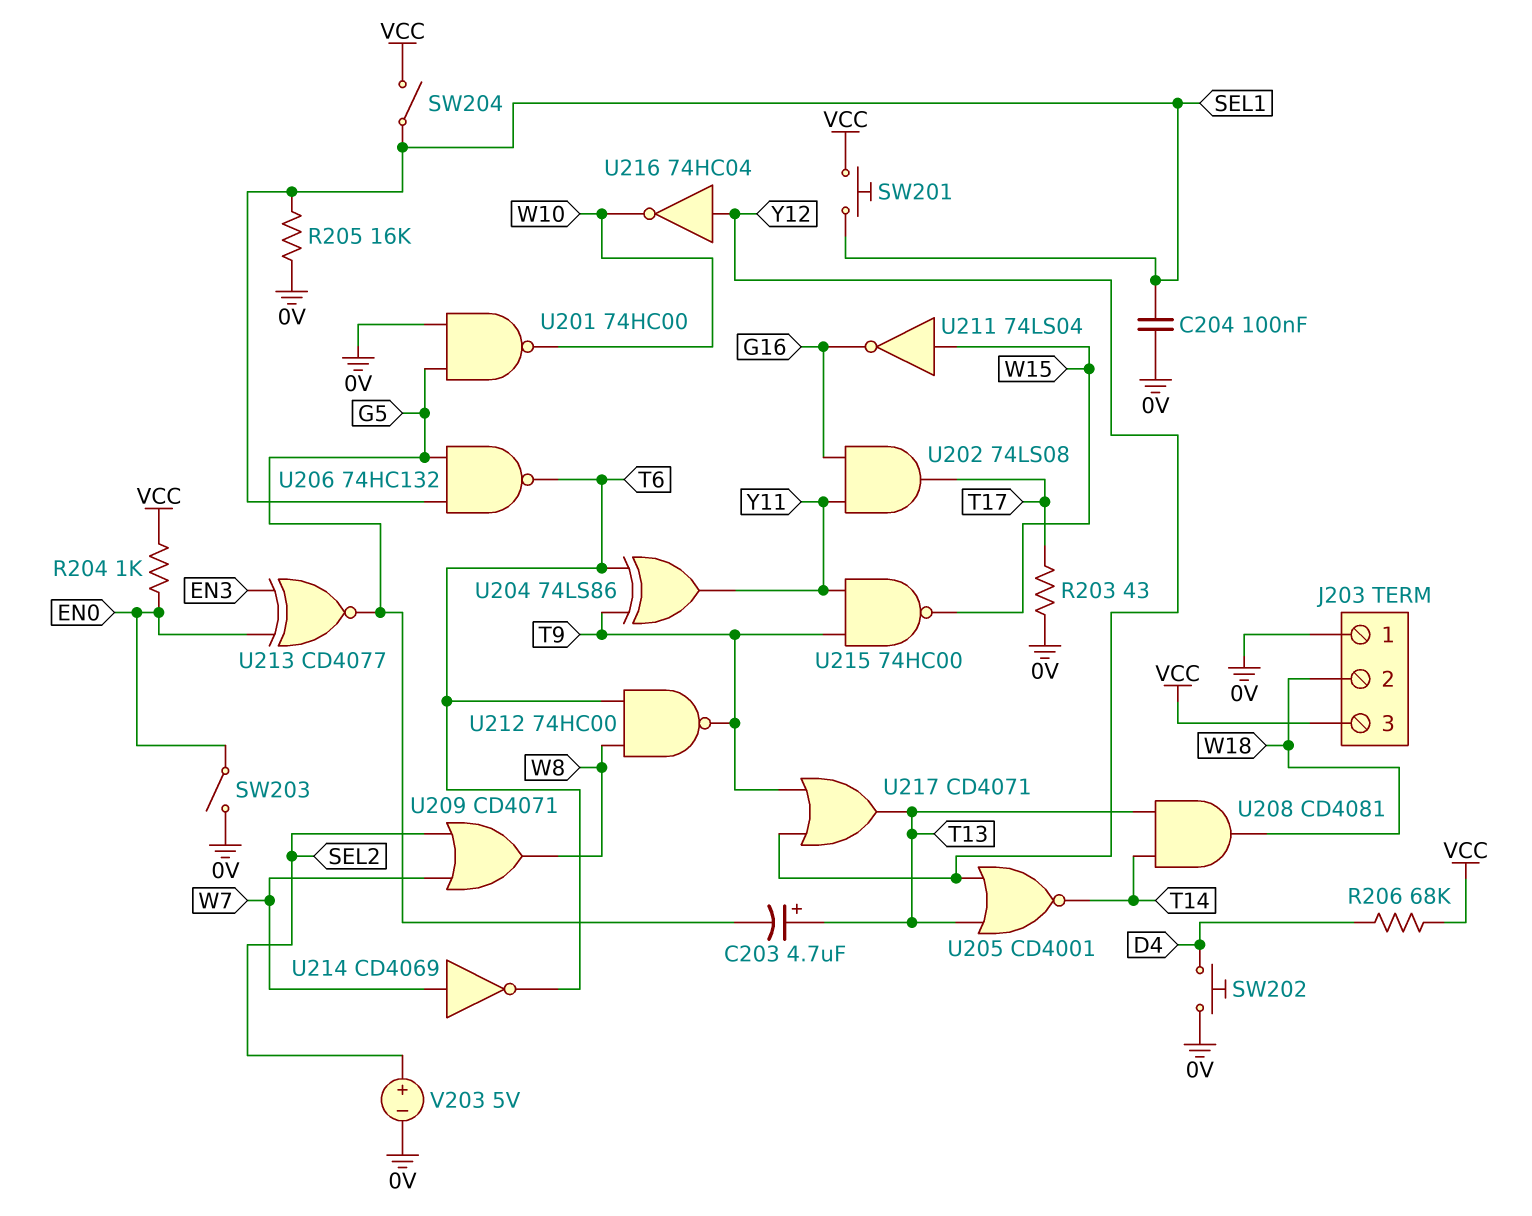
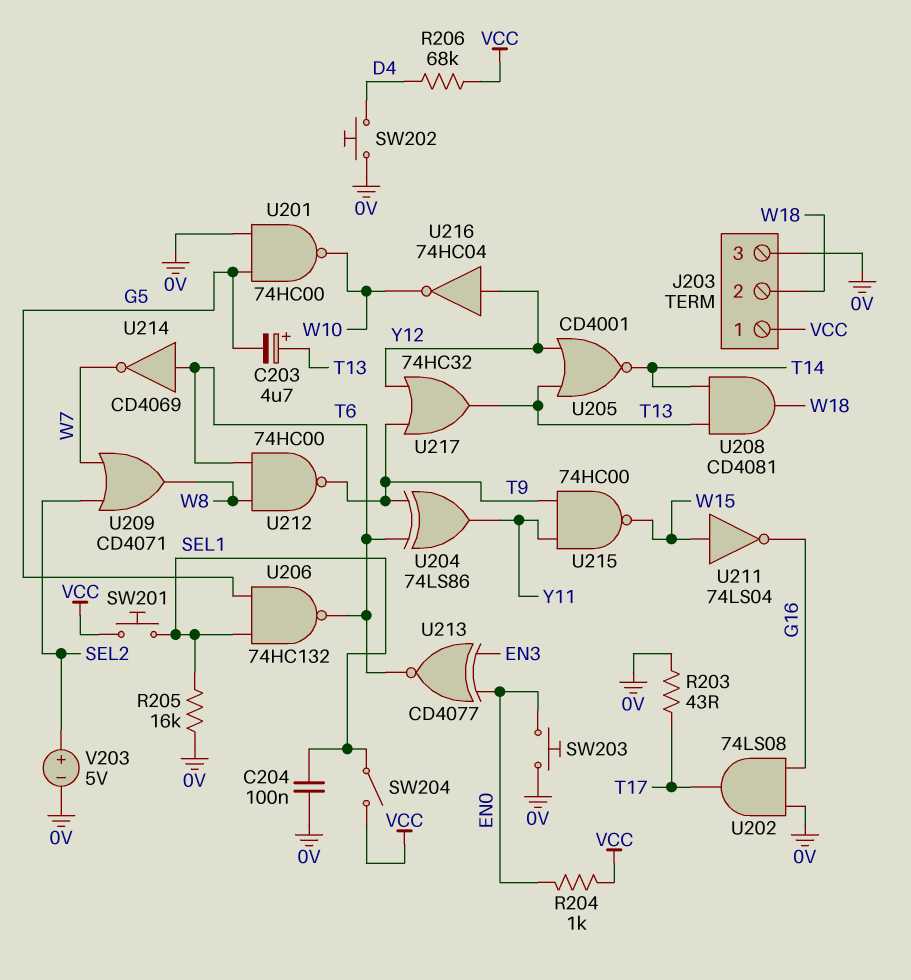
J203 pin 1: 0V -> VCC
J203 pin 3: VCC -> 0V
SW203: switch (0V, EN0) -> button (0V, EN0)
U202: AND 74LS08 (in G16, in Y11, out T17) -> AND 74LS08 (in 0V, in G16, out T17)
U213: XNOR CD4077 (in EN0, in EN3, out G5) -> XNOR CD4077 (in EN0, in EN3, out T6)
U214: NOT CD4069 (in W7, out T6) -> NOT CD4069 (in T6, out W7)
U217: OR CD4071 (in T9, in Y12, out T13) -> OR 74HC32 (in T9, in Y12, out T13)

